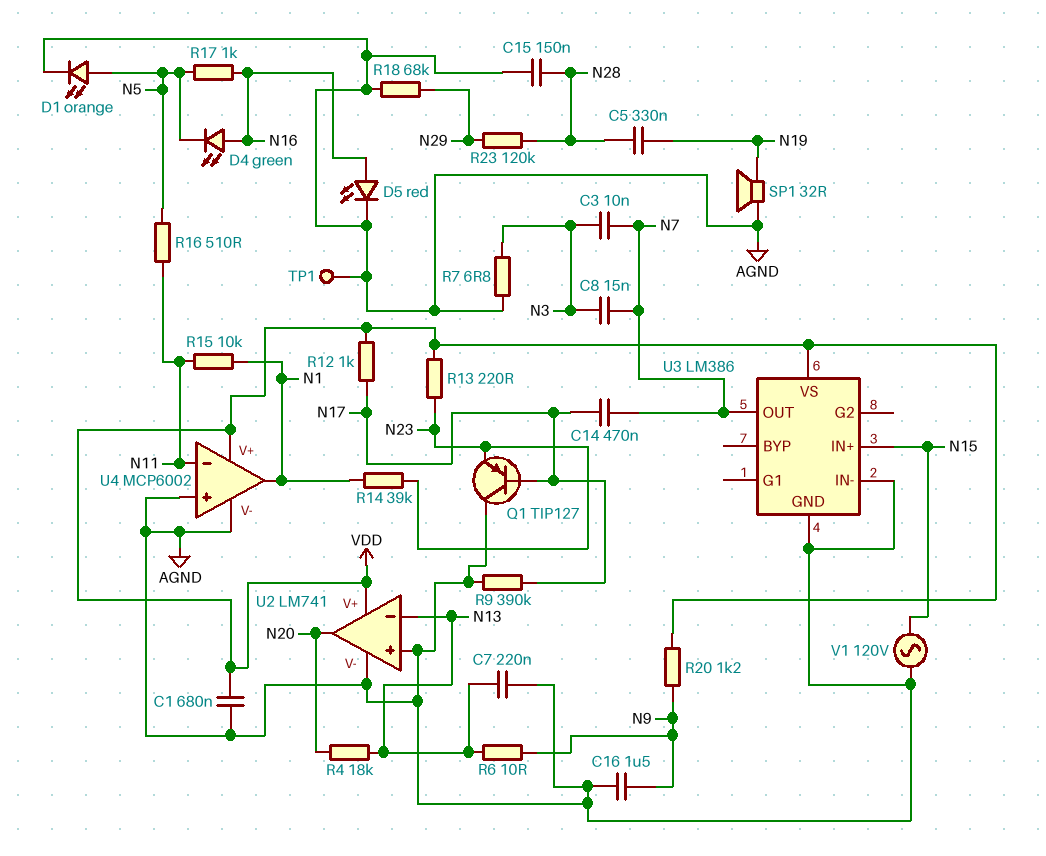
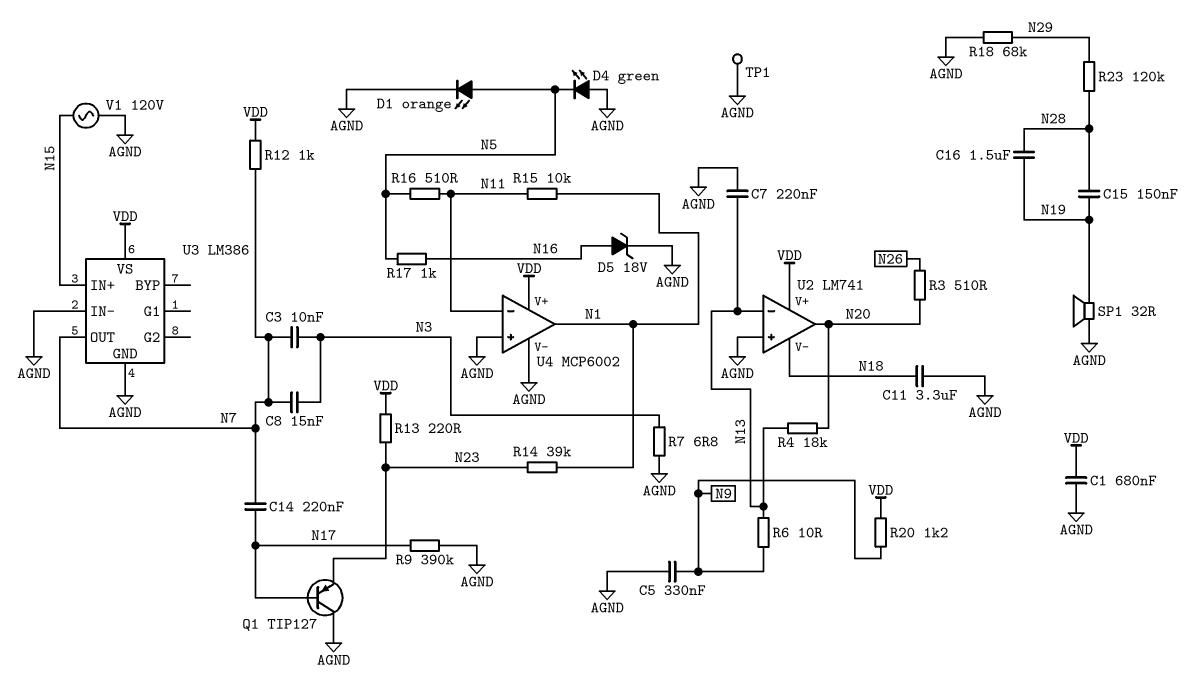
C5: 330nF (N19, N28) -> 330nF (AGND, N9)
C11: none -> 3.3uF (AGND, N18)
C14: 470nF (N7, N17) -> 220nF (N7, N17)
C15: 150nF (AGND, N28) -> 150nF (N19, N28)
C16: 1.5uF (AGND, N9) -> 1.5uF (N19, N28)
D4: LED green (A N16, K N5) -> LED green (A AGND, K N5)
D5: LED red (A N16, K AGND) -> zener 18V (A N16, K AGND)
R3: none -> 510 (N20, N26)
R12: 1k (N17, VDD) -> 1k (N7, VDD)
U2 pin V-: AGND -> N18

